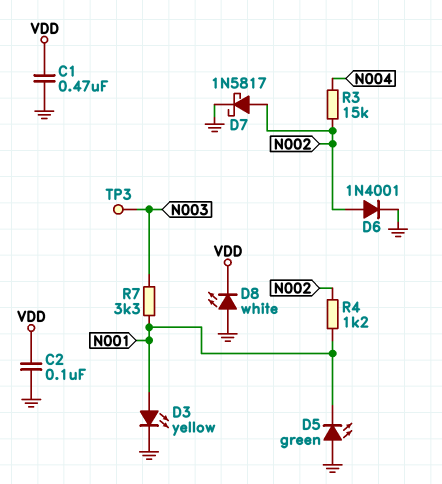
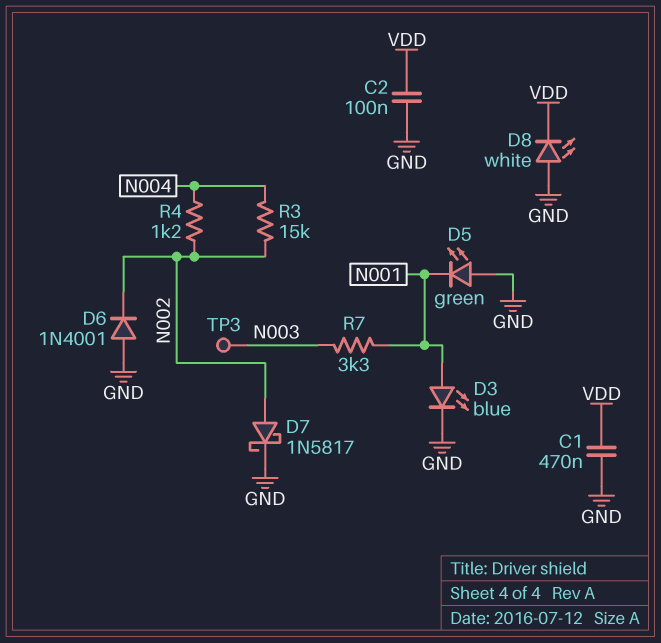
D3: LED yellow (A N001, K GND) -> LED blue (A N001, K GND)
D6: diode 1N4001 (A N002, K GND) -> diode 1N4001 (A GND, K N002)
R4: 1.2k (N001, N002) -> 1.2k (N002, N004)

